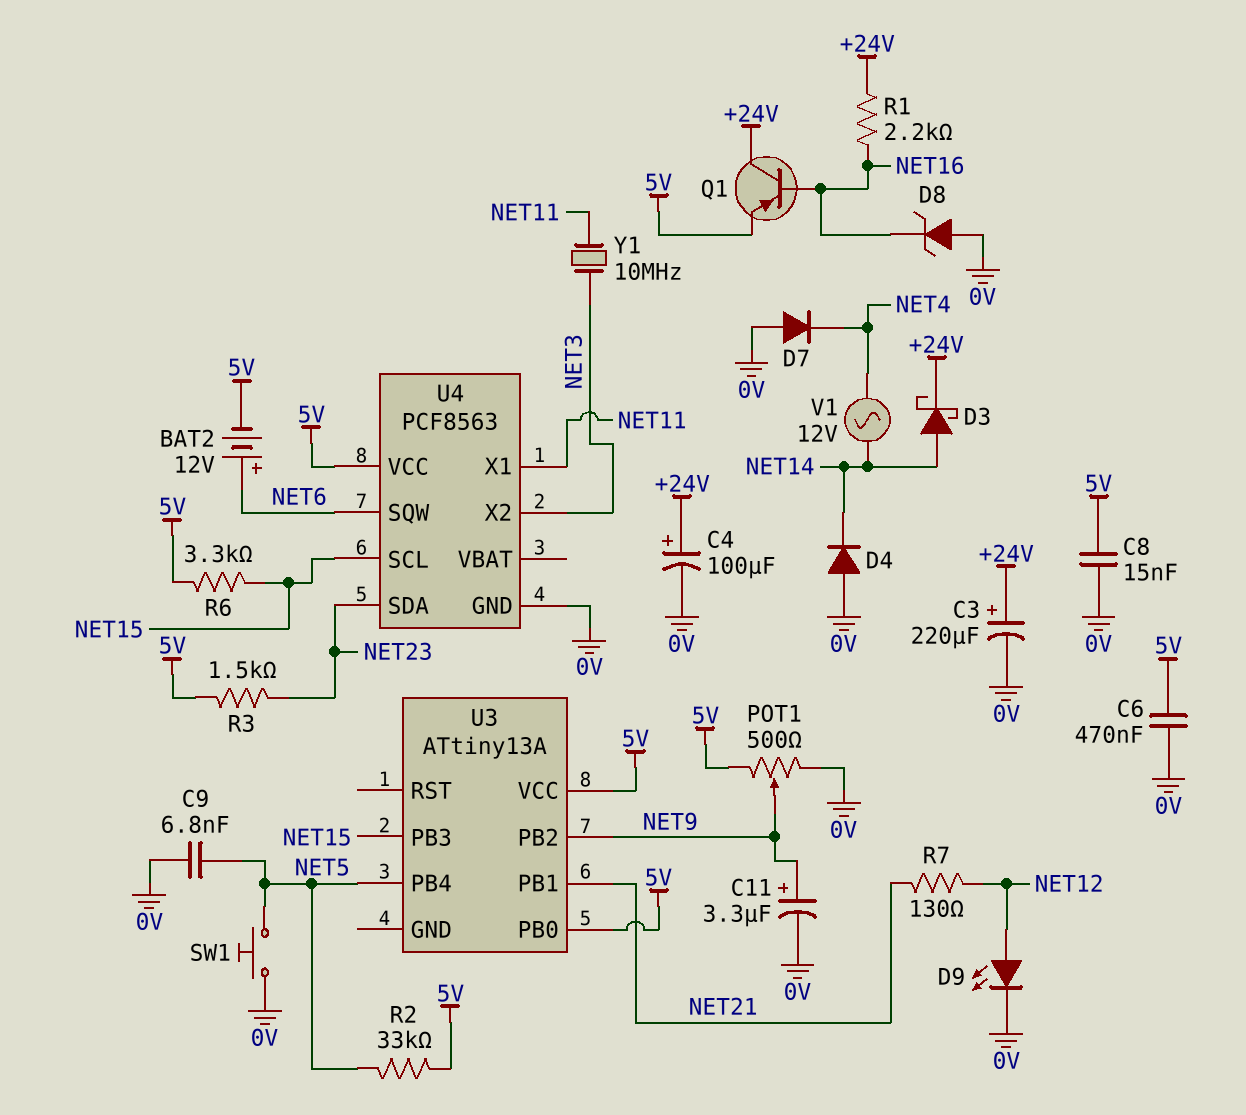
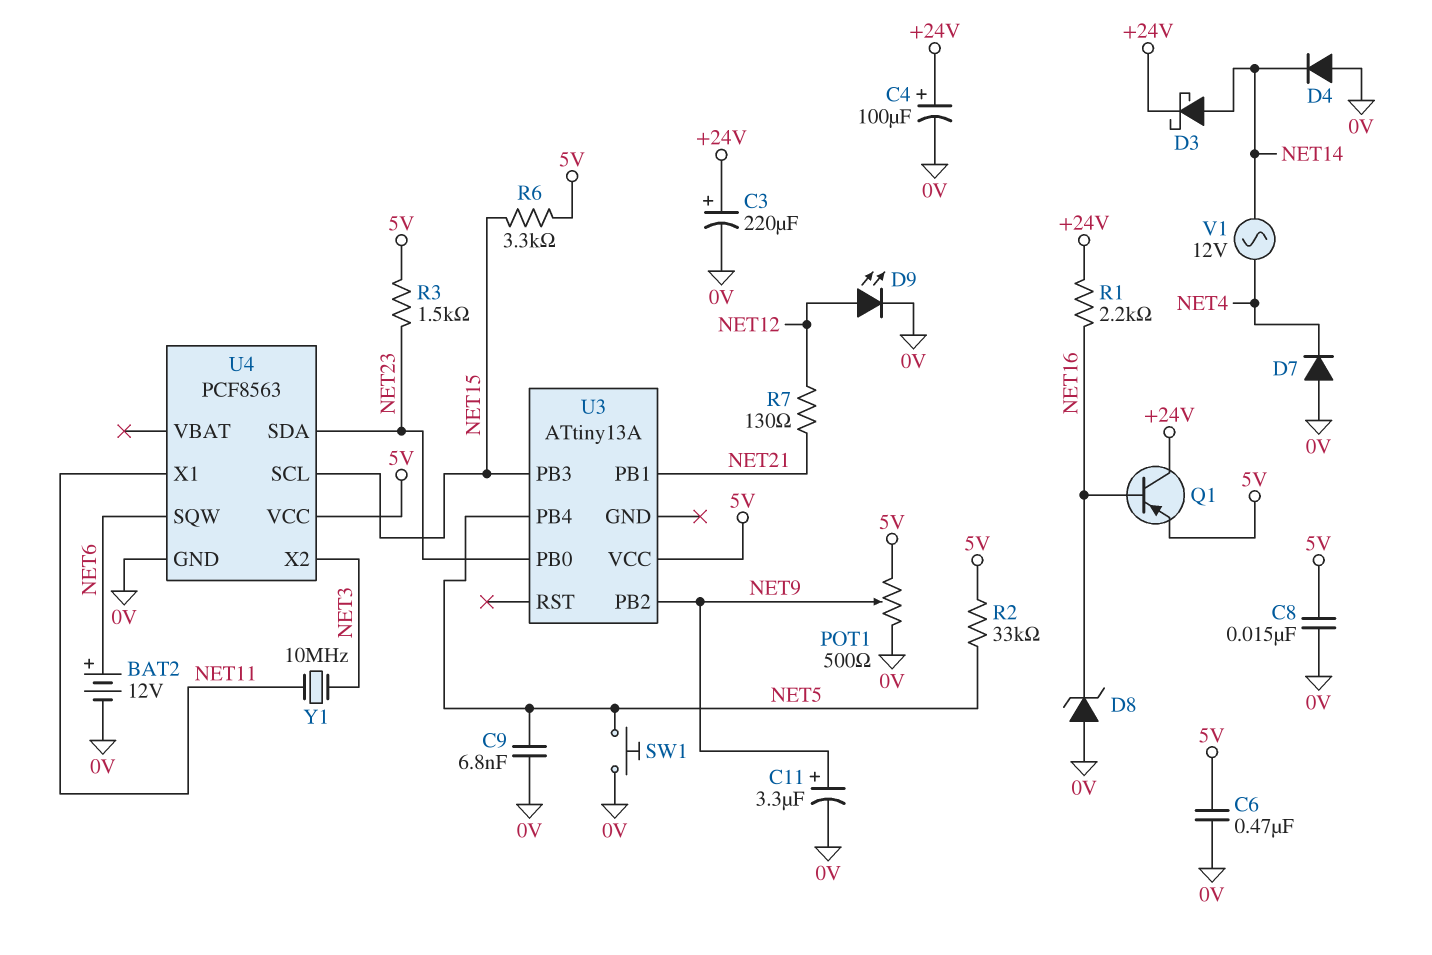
BAT2: 12V (plus NET6, minus 5V) -> 12V (plus NET6, minus 0V)
U3 pin PB0: 5V -> NET23

